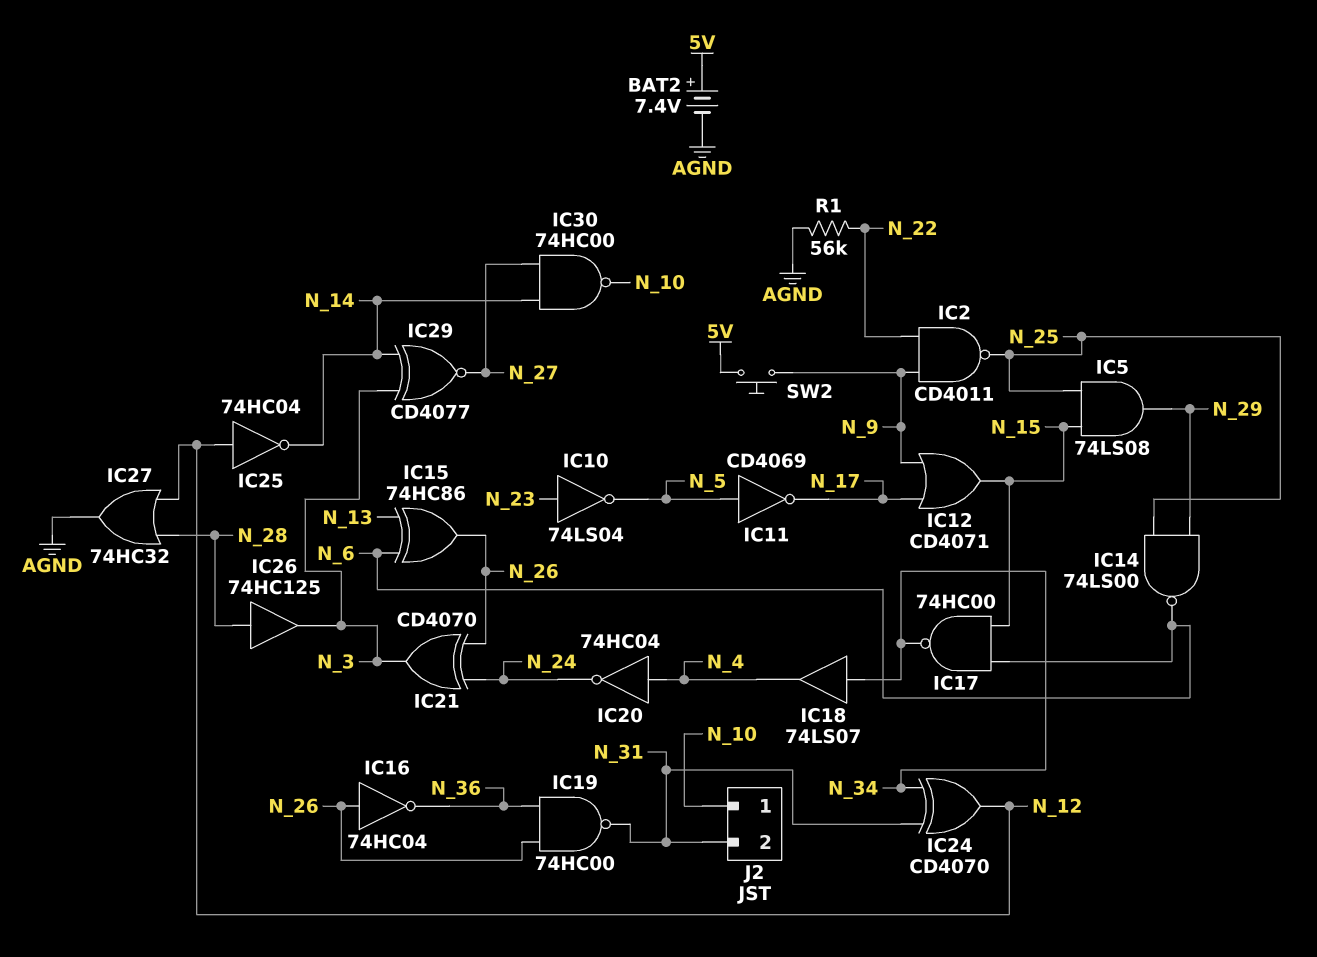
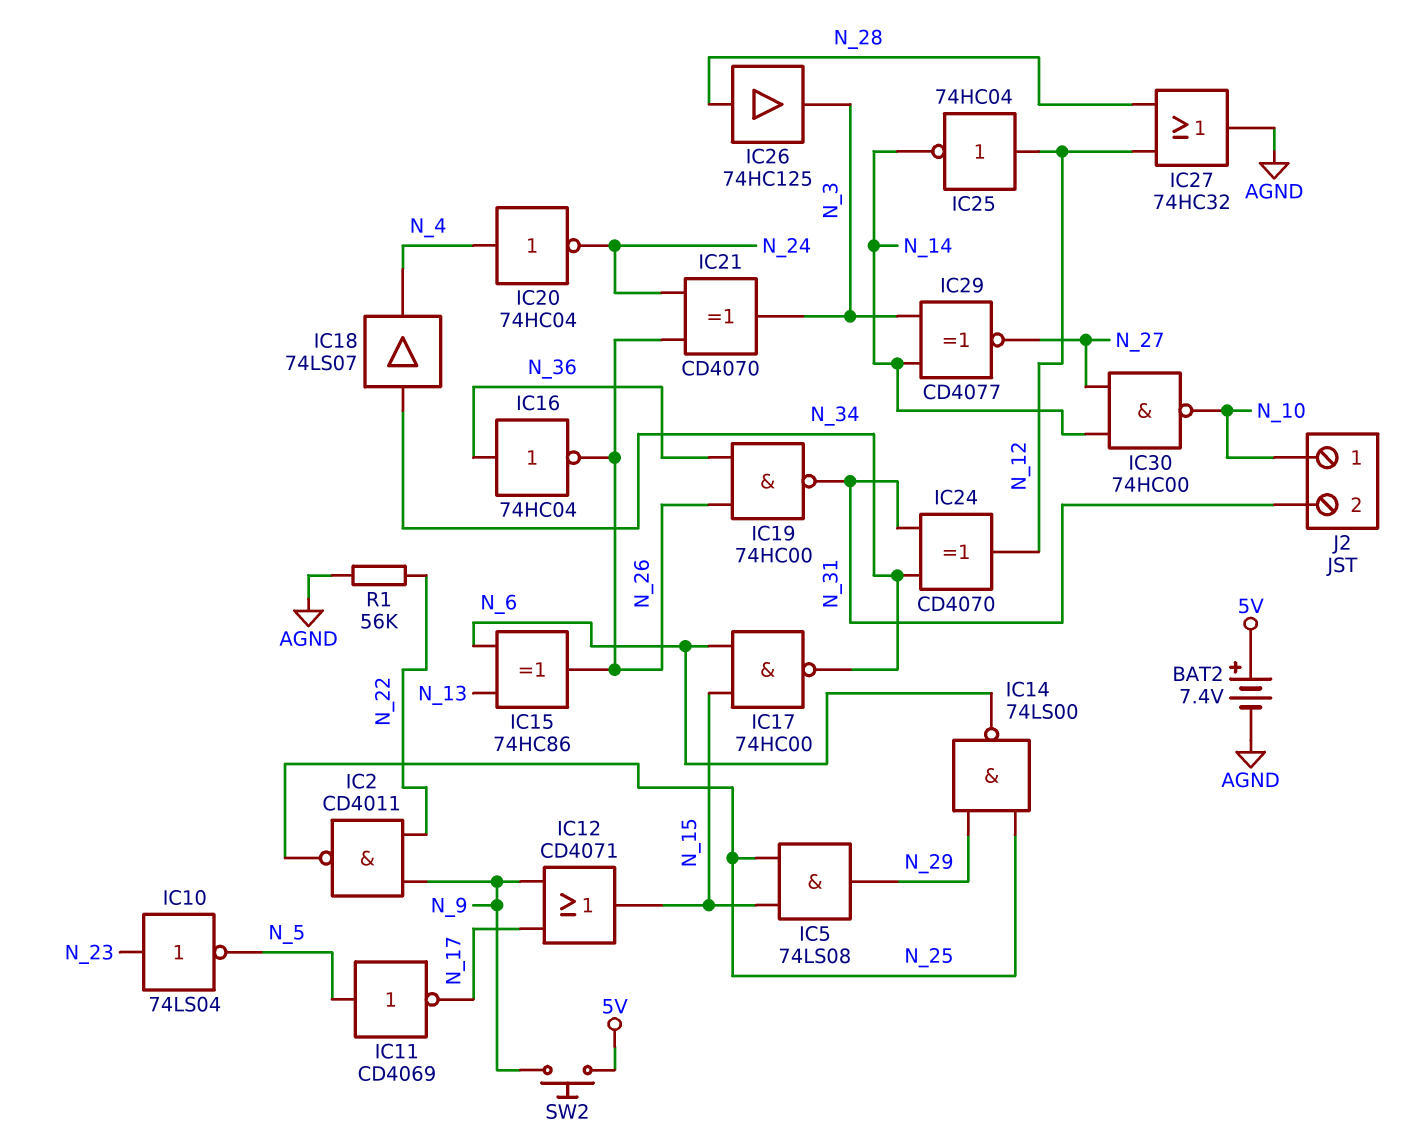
IC16: NOT 74HC04 (in N_26, out N_36) -> NOT 74HC04 (in N_36, out N_26)

